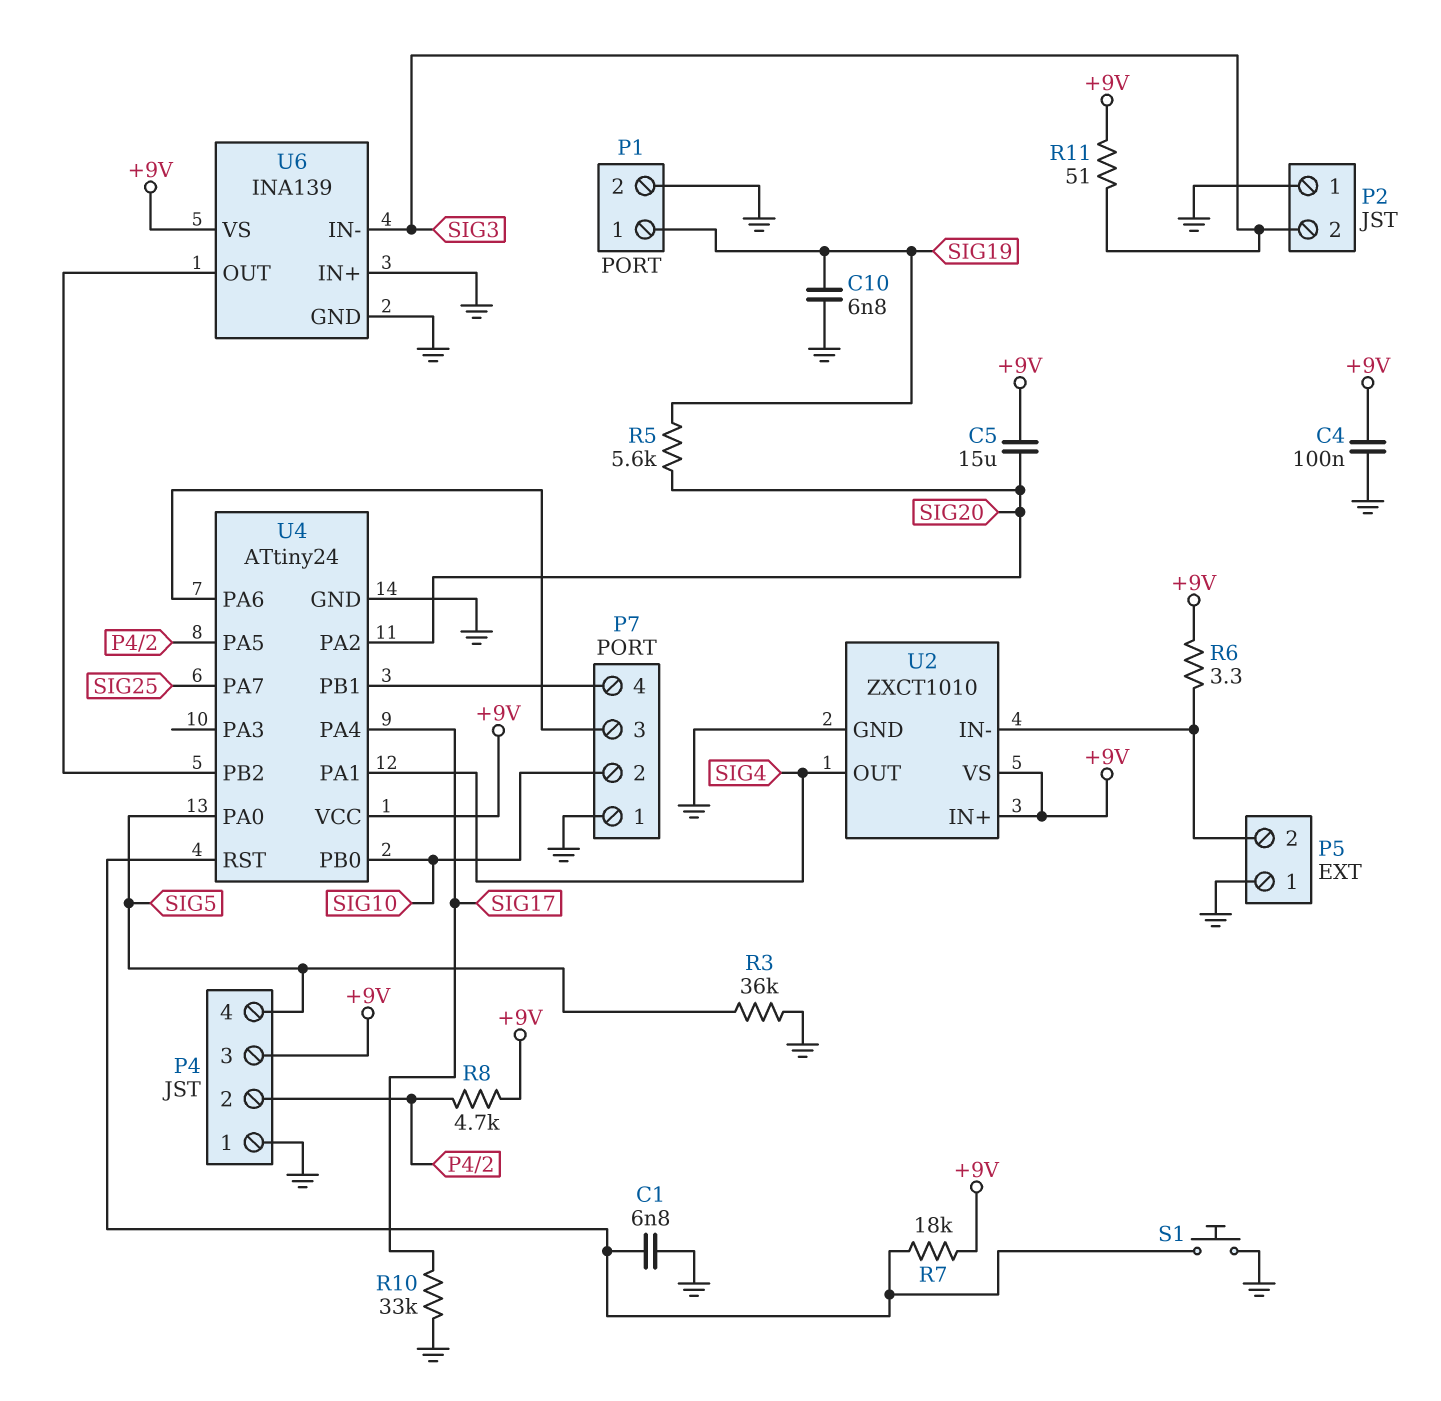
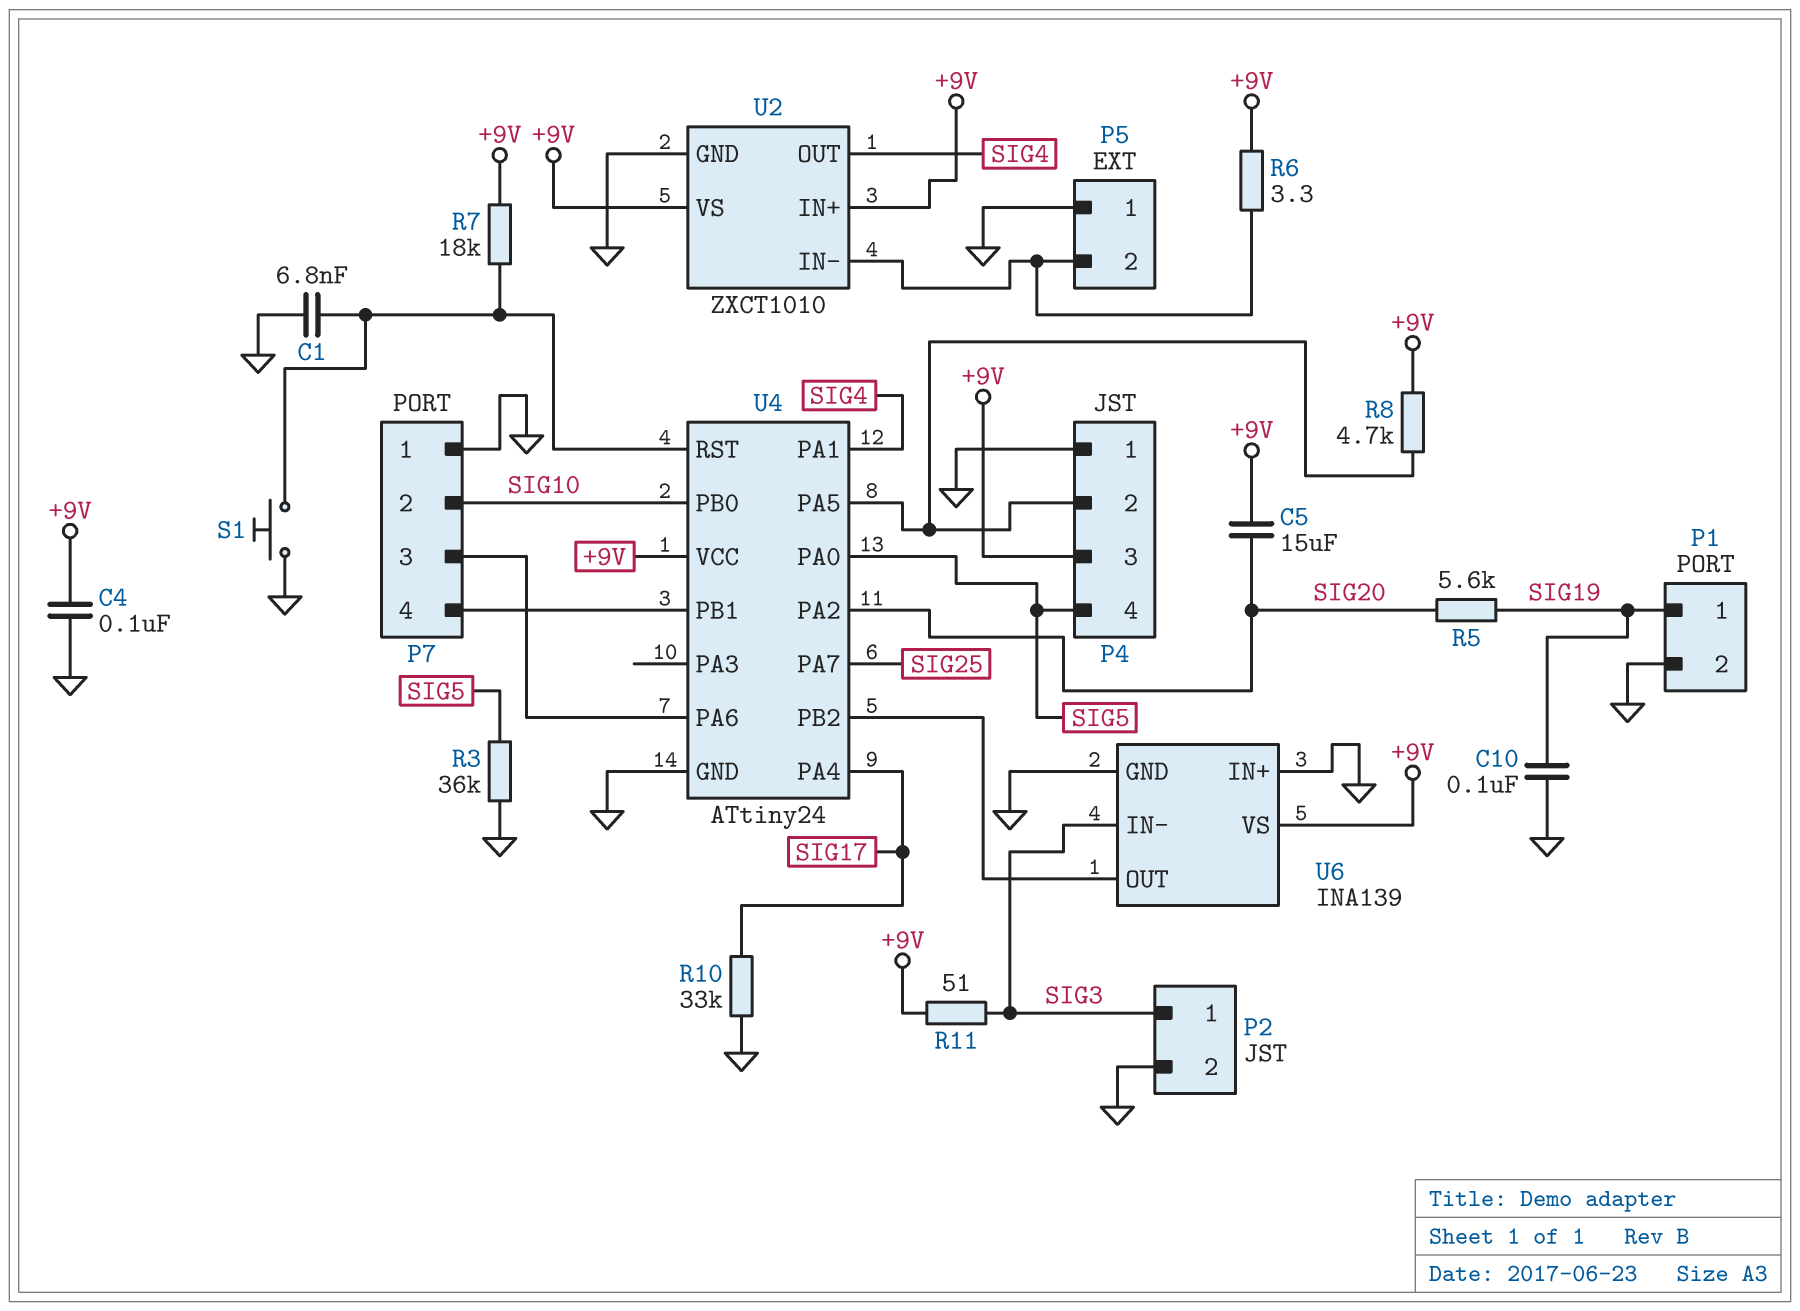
C10: 6.8nF (GND, SIG19) -> 100nF (GND, SIG19)
P2 pin 1: GND -> SIG3
P2 pin 2: SIG3 -> GND

